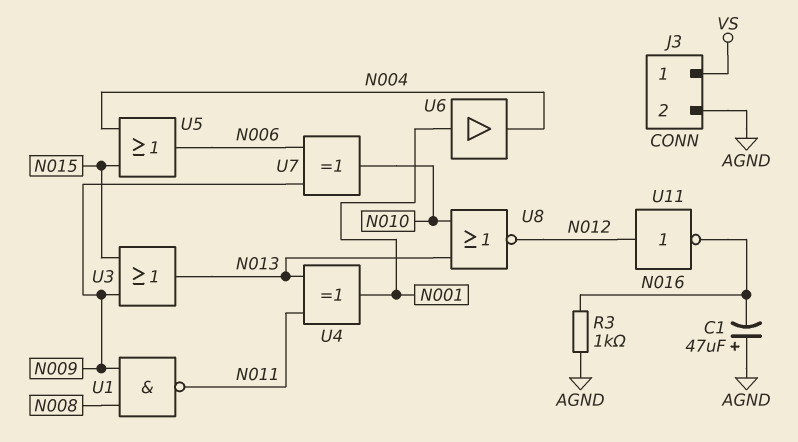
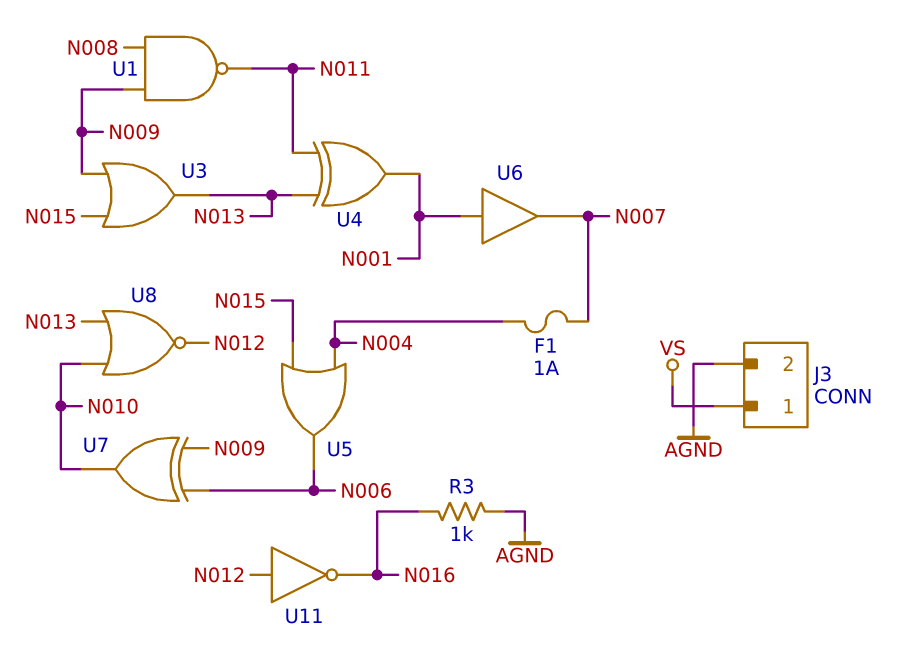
C1: 47uF (plus AGND, minus N016) -> none
F1: none -> 1A (N004, N007)
U6: buffer (in N001, out N004) -> buffer (in N001, out N007)

